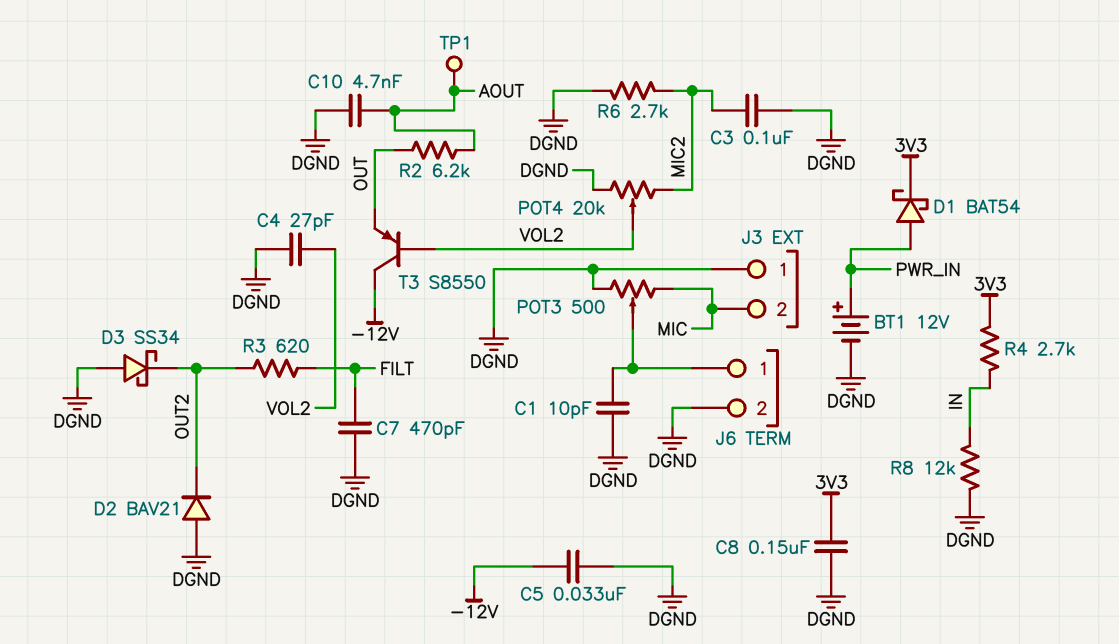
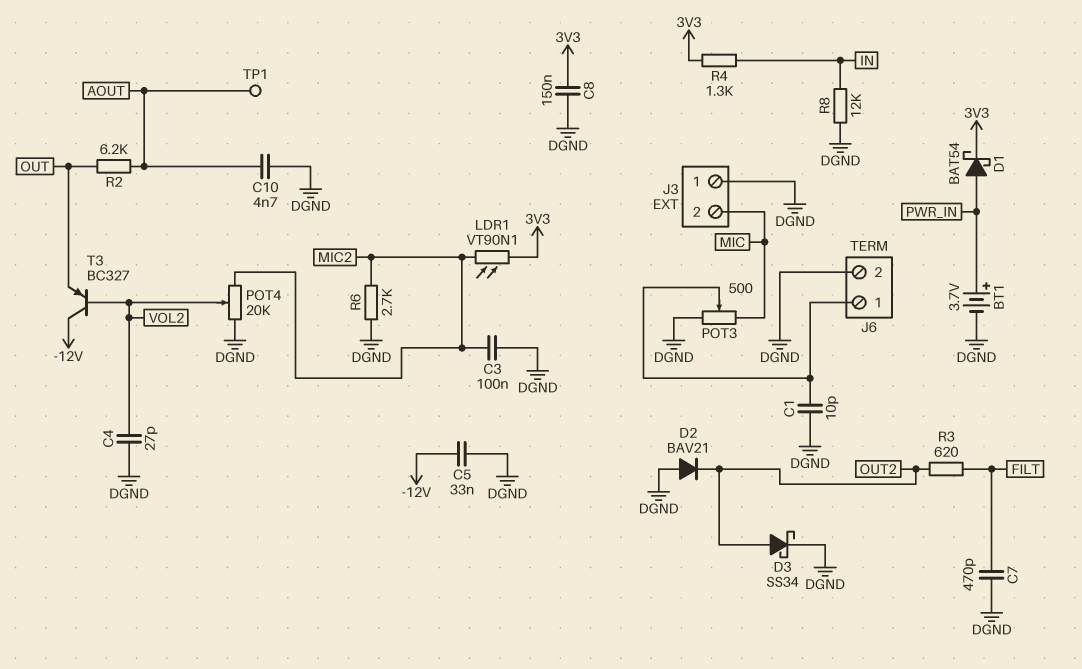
BT1: 12V (plus PWR_IN, minus DGND) -> 3.7V (plus PWR_IN, minus DGND)
D3: schottky SS34 (A DGND, K OUT2) -> schottky SS34 (A OUT2, K DGND)
LDR1: none -> VT90N1 (3V3, MIC2)
R4: 2.7k (3V3, IN) -> 1.3k (3V3, IN)
T3: PNP S8550 (B VOL2, C -12V, E OUT) -> PNP BC327 (B VOL2, C -12V, E OUT)

